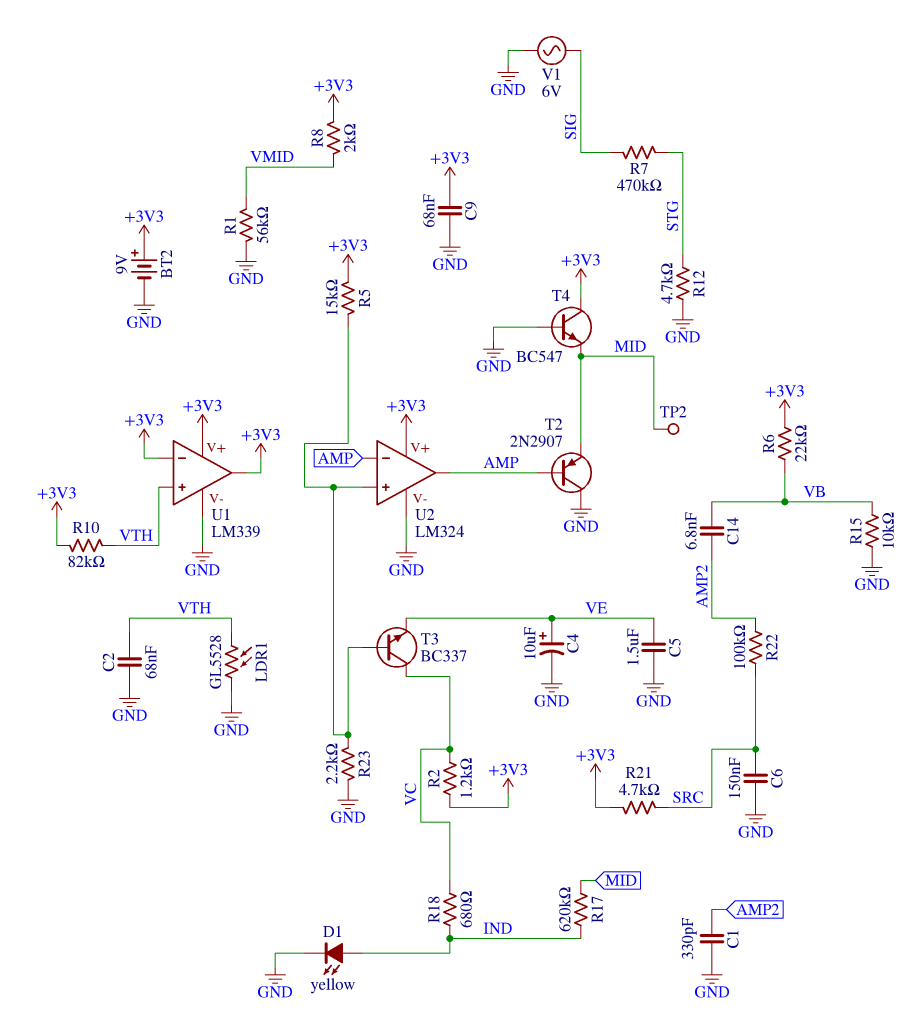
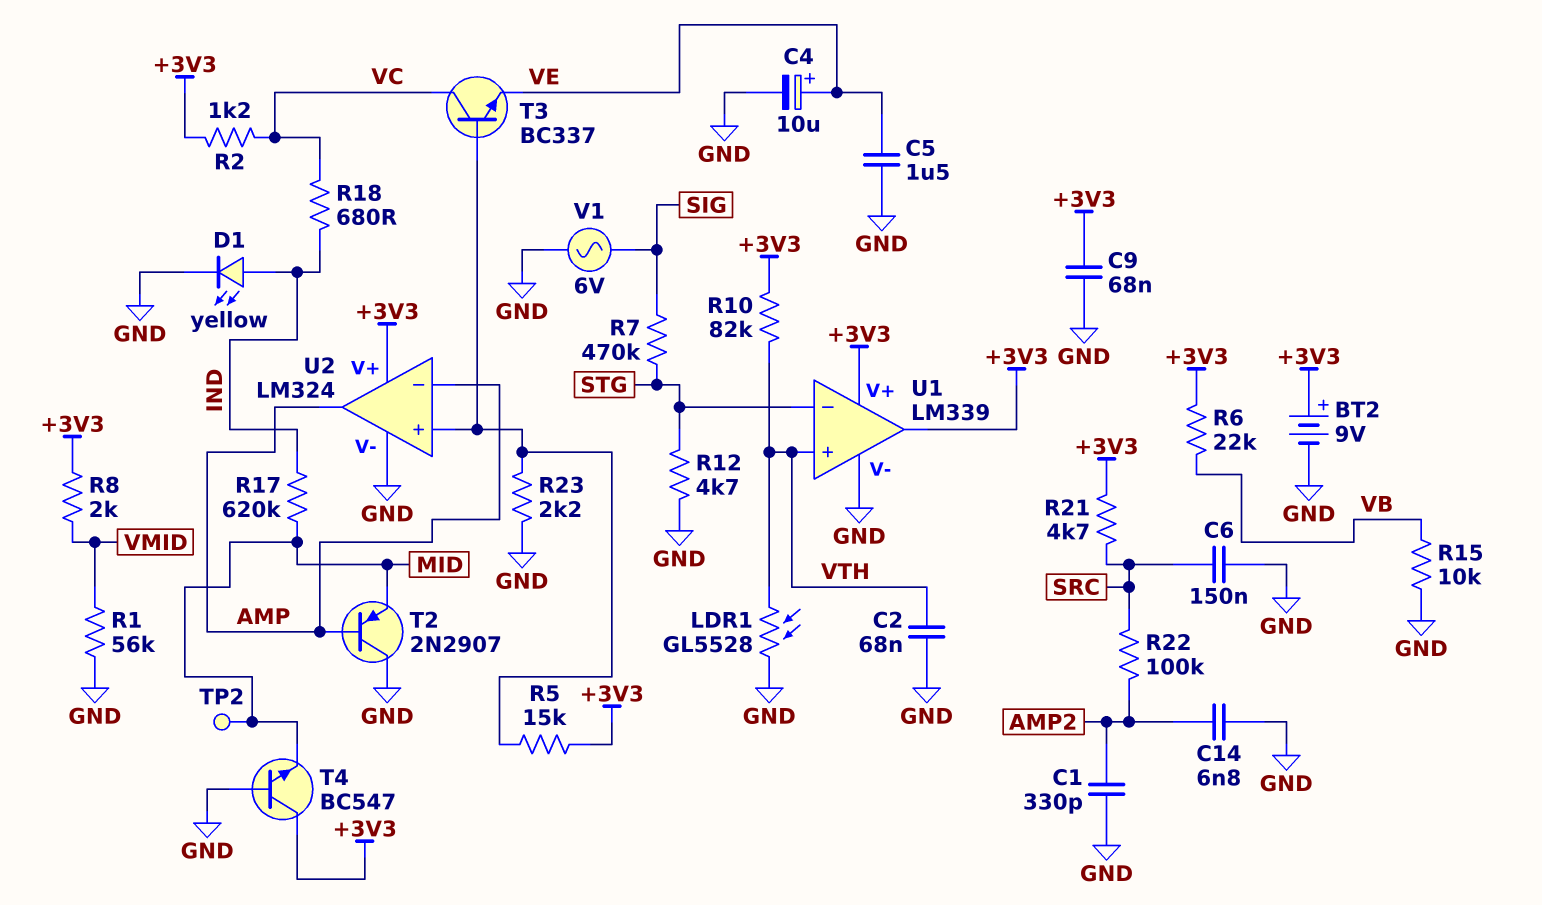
C14: 6.8nF (AMP2, VB) -> 6.8nF (AMP2, GND)
U1 pin in-: +3V3 -> STG

